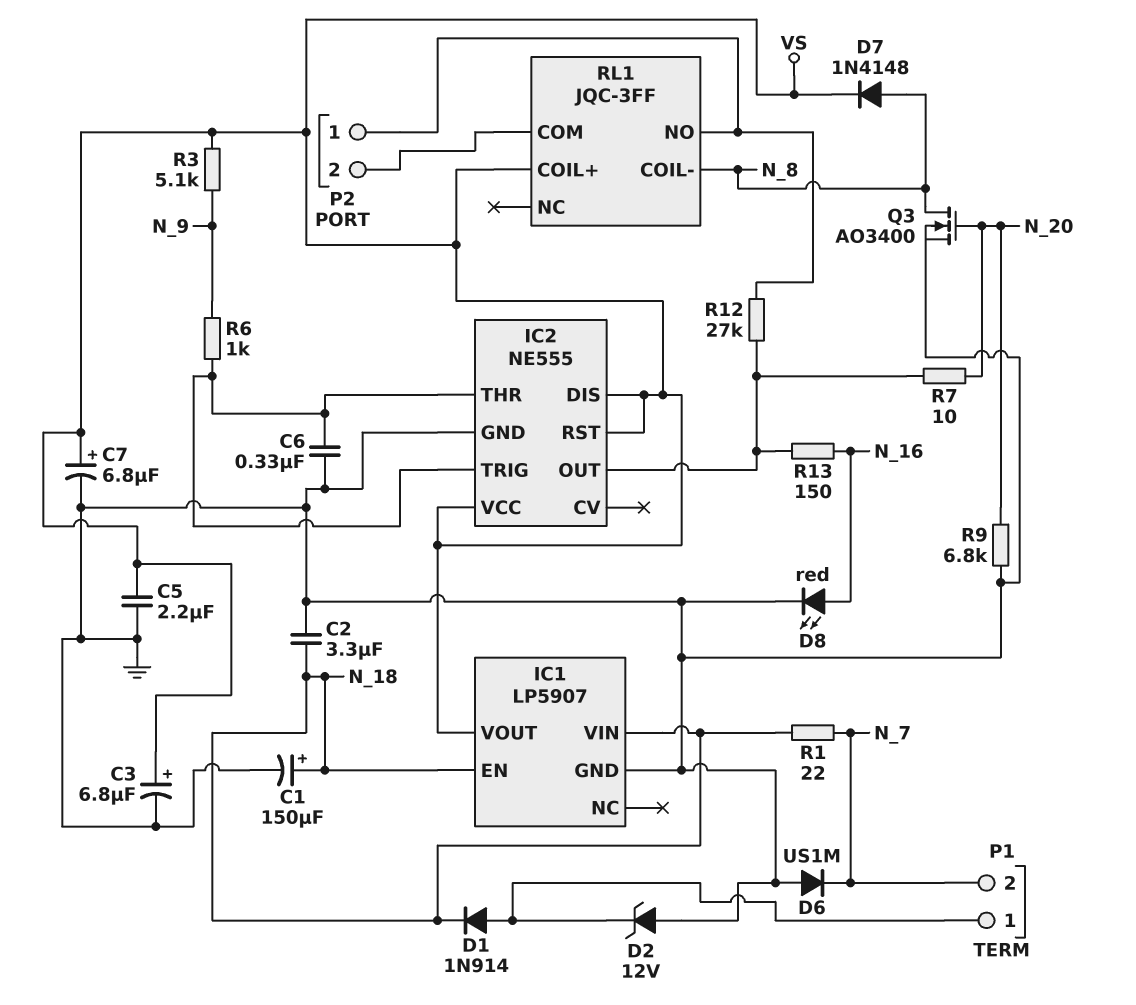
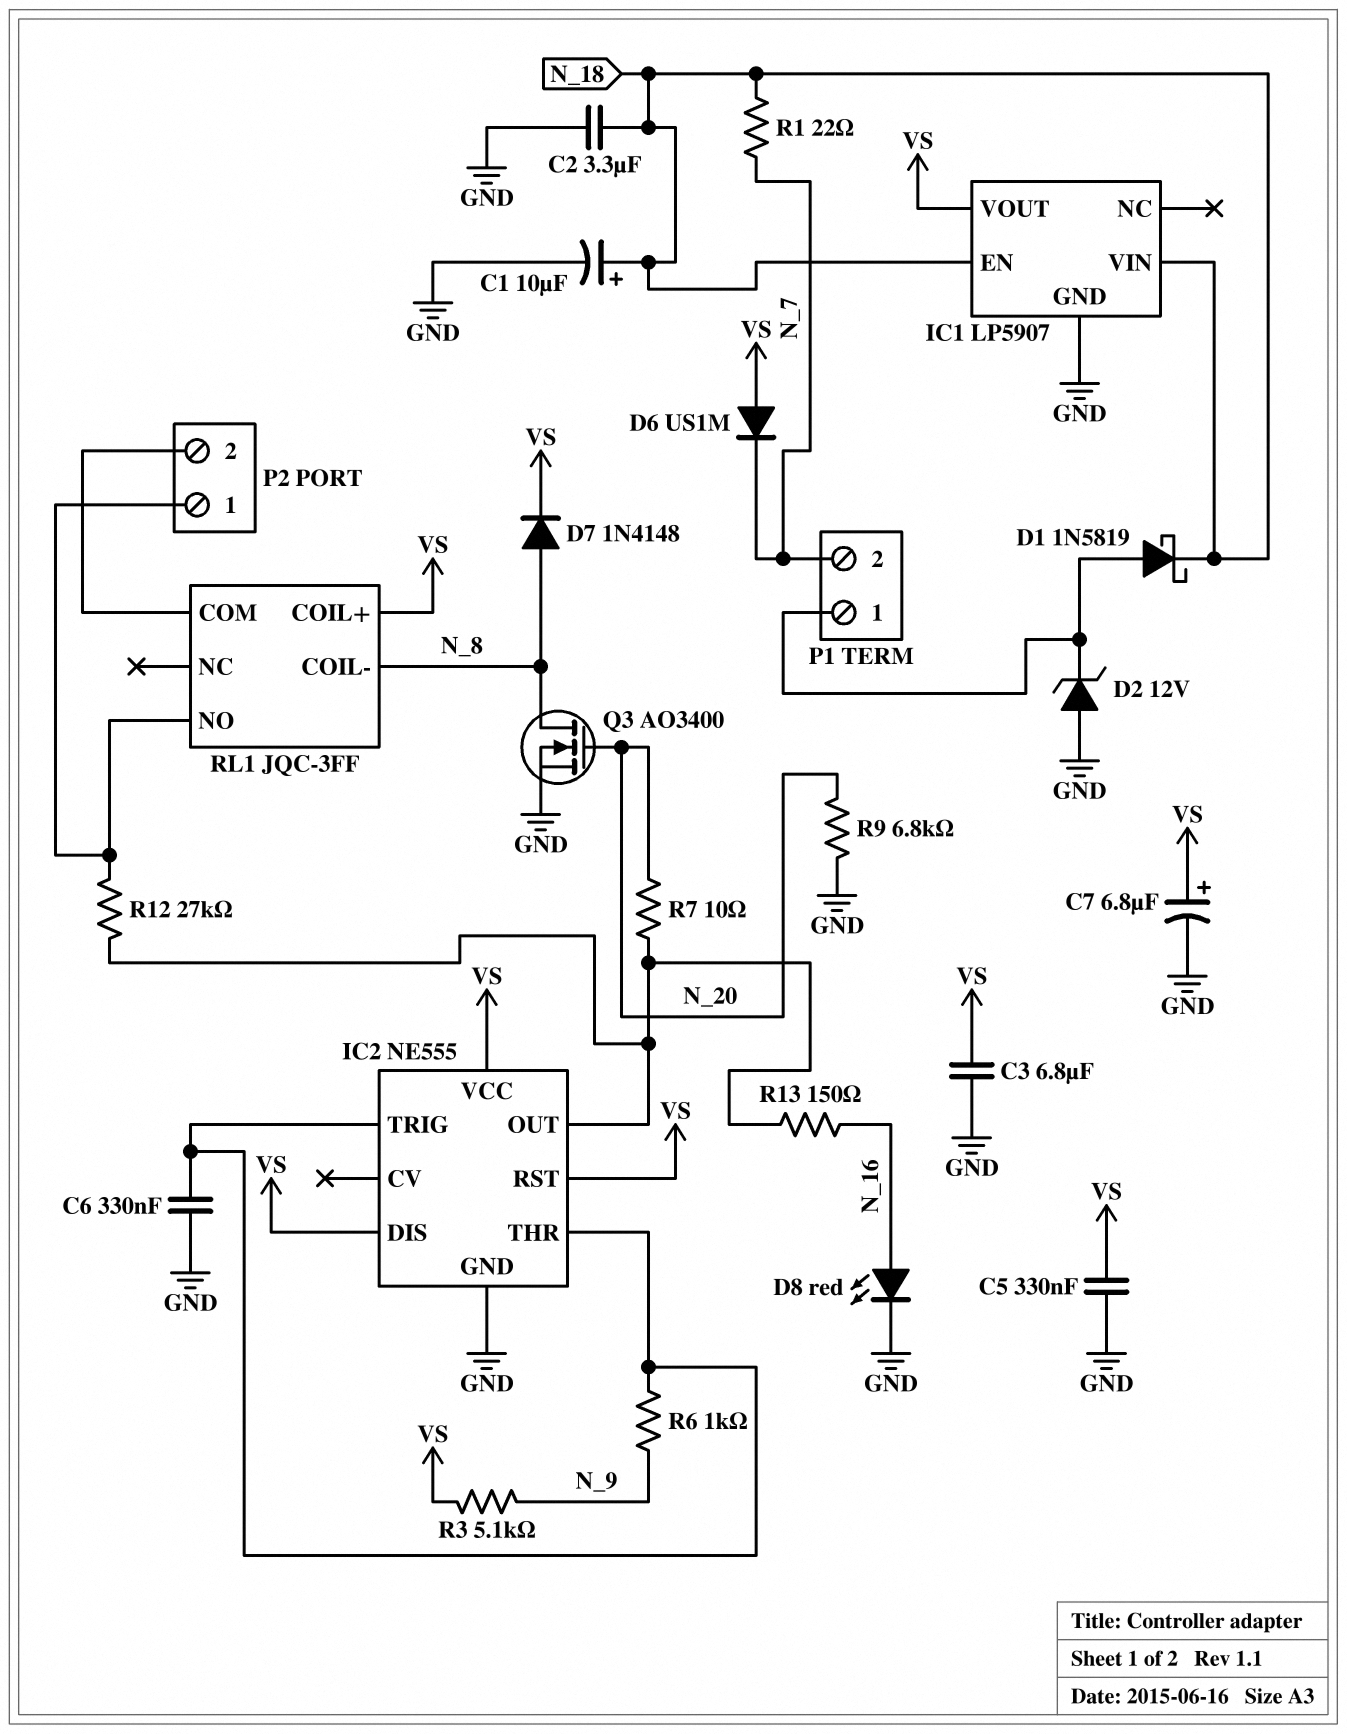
C1: 150uF (plus N_18, minus GND) -> 10uF (plus N_18, minus GND)
C3: 6.8uF (plus VS, minus GND) -> 6.8uF (GND, VS)
C5: 2.2uF (GND, VS) -> 330nF (GND, VS)
D1: diode 1N914 (A P1/1, K N_18) -> schottky 1N5819 (A P1/1, K N_18)
D6: diode US1M (A GND, K N_7) -> diode US1M (A VS, K N_7)

